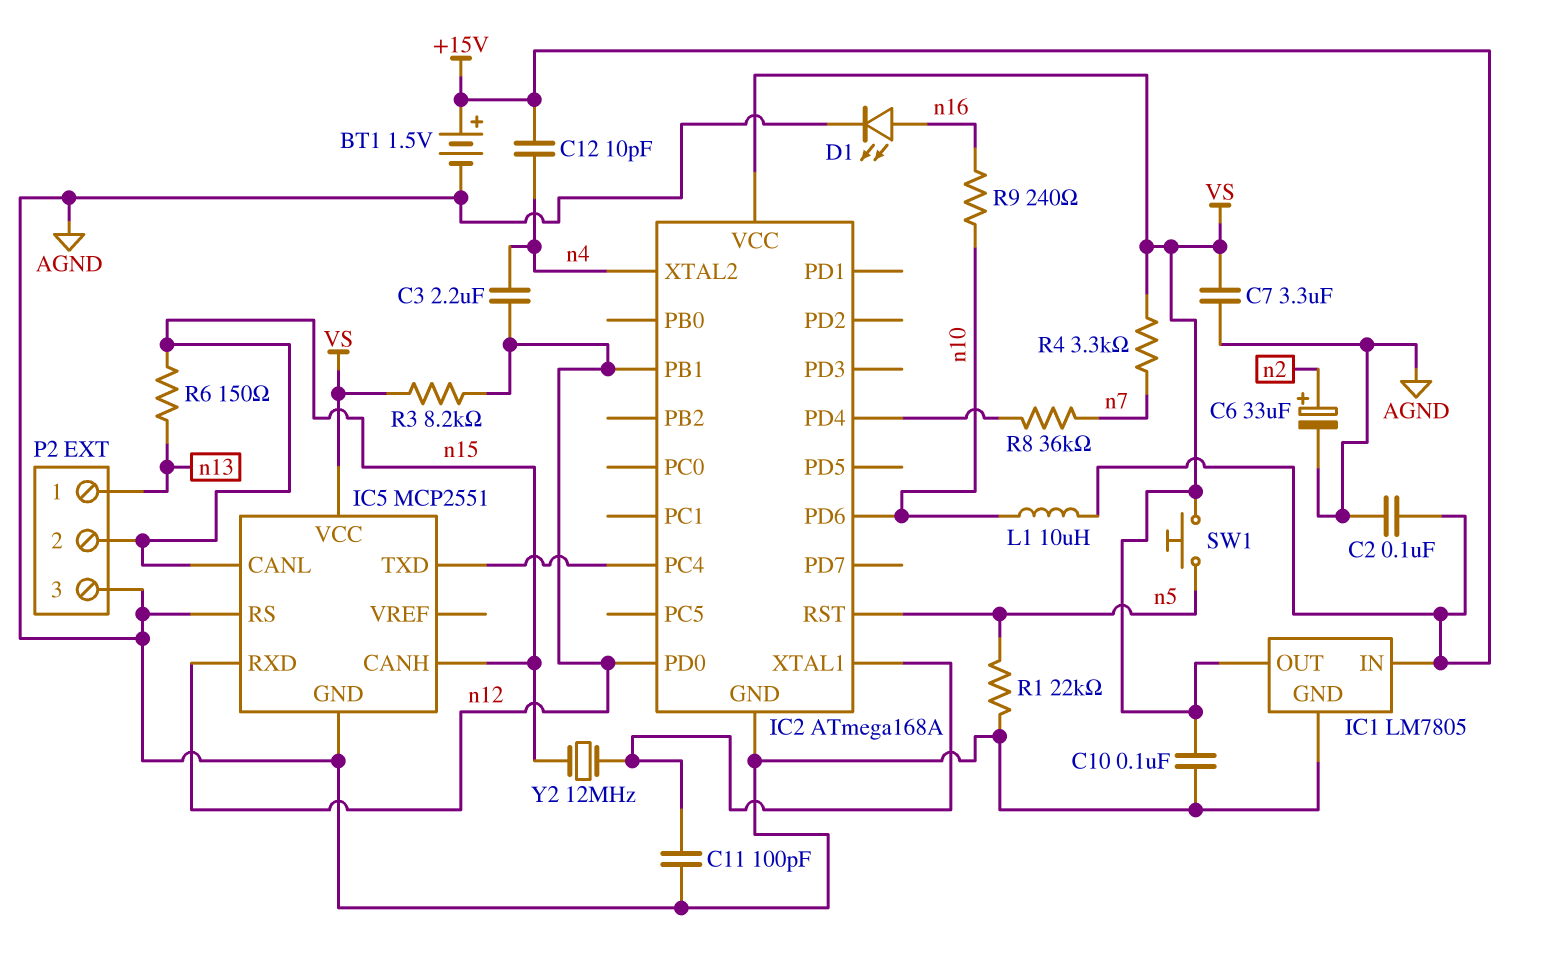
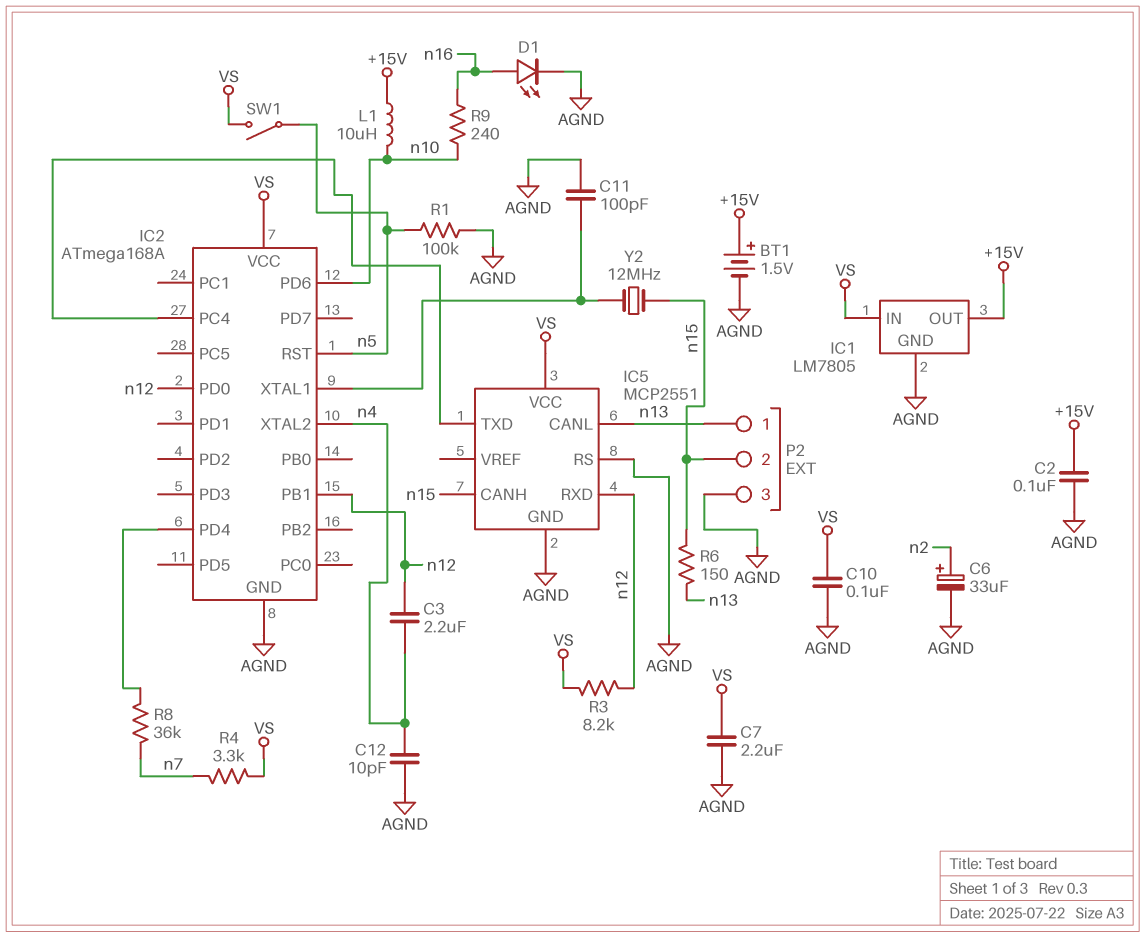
C7: 3.3uF (AGND, VS) -> 2.2uF (AGND, VS)
C12: 10pF (+15V, n4) -> 10pF (AGND, n4)
IC1 pin IN: +15V -> VS
IC1 pin OUT: VS -> +15V
IC5 pin CANL: n15 -> n13
R1: 22k (AGND, n5) -> 100k (AGND, n5)
SW1: button (VS, n5) -> switch (VS, n5)

